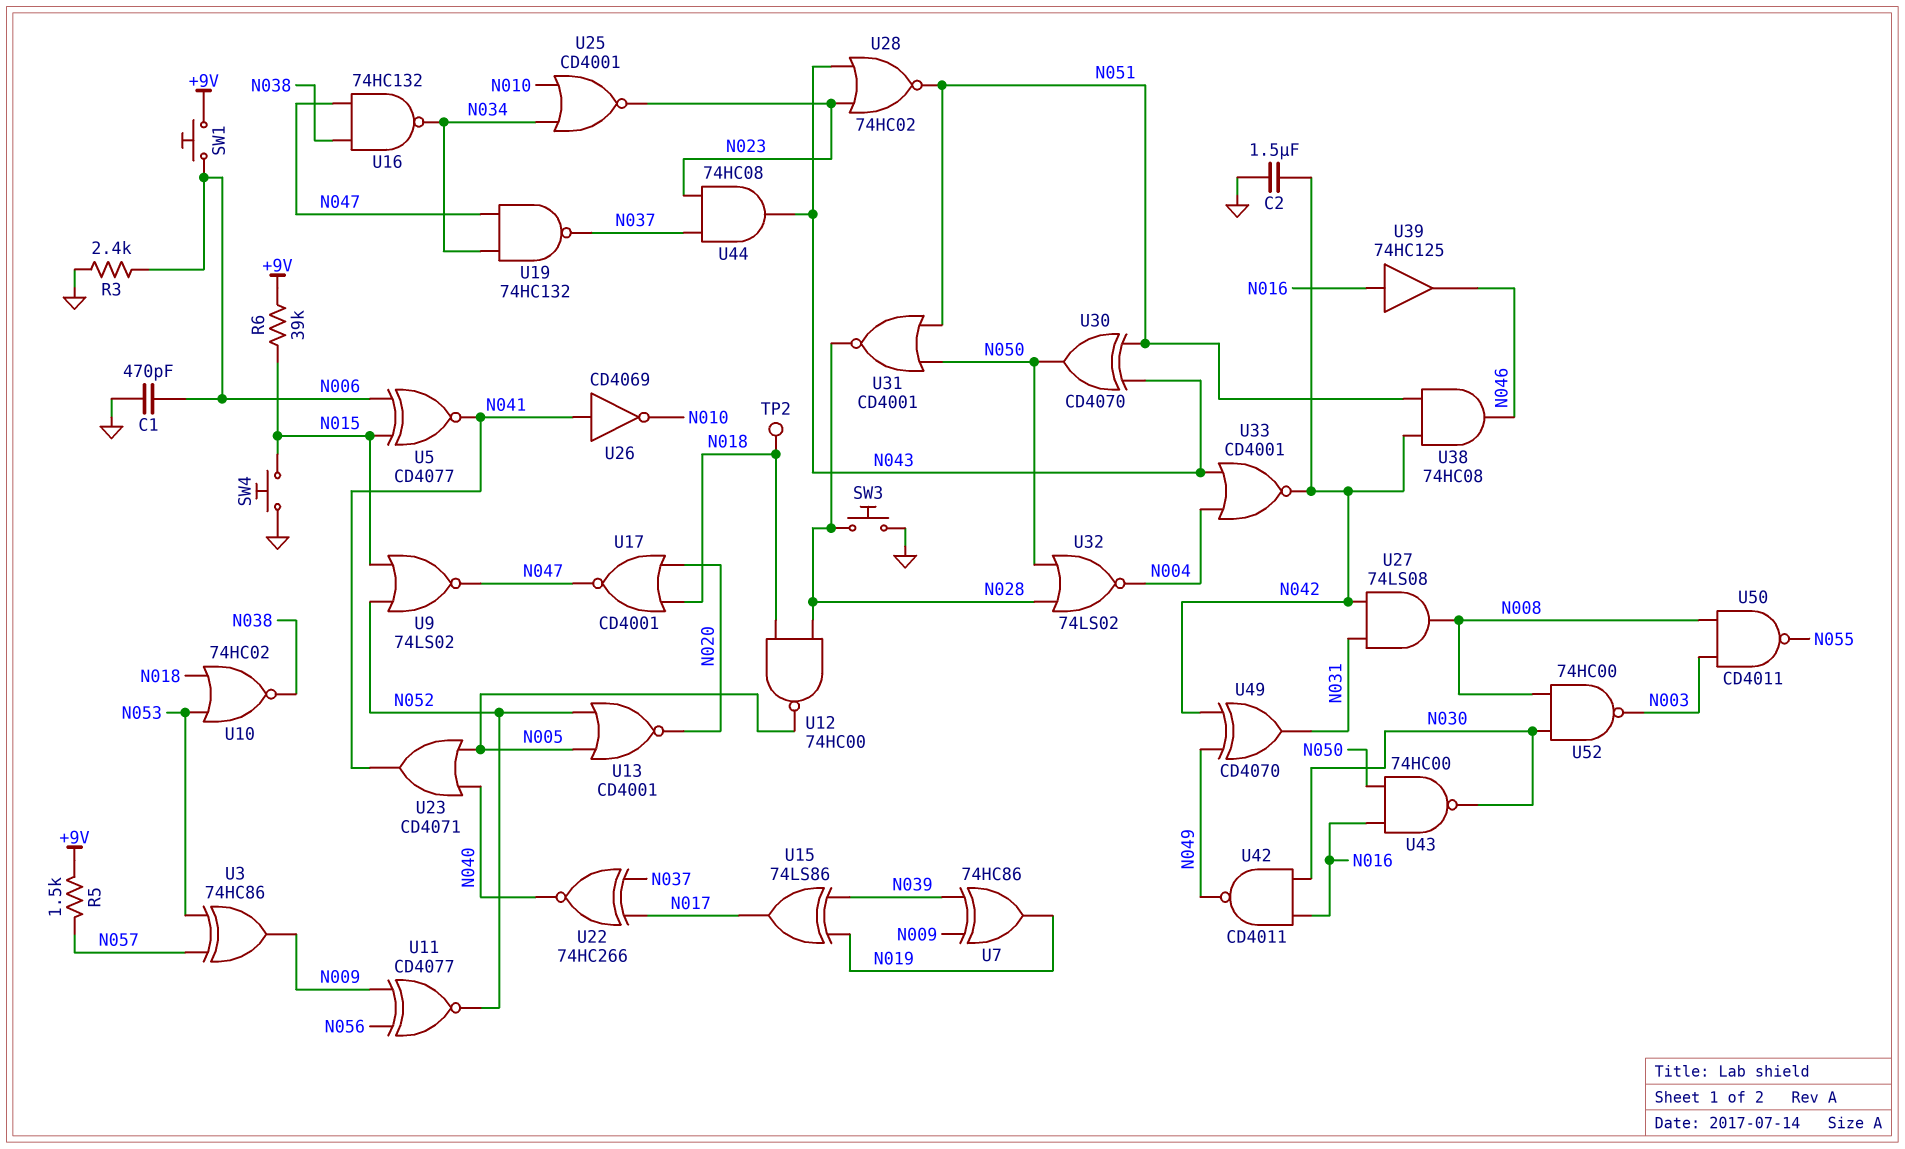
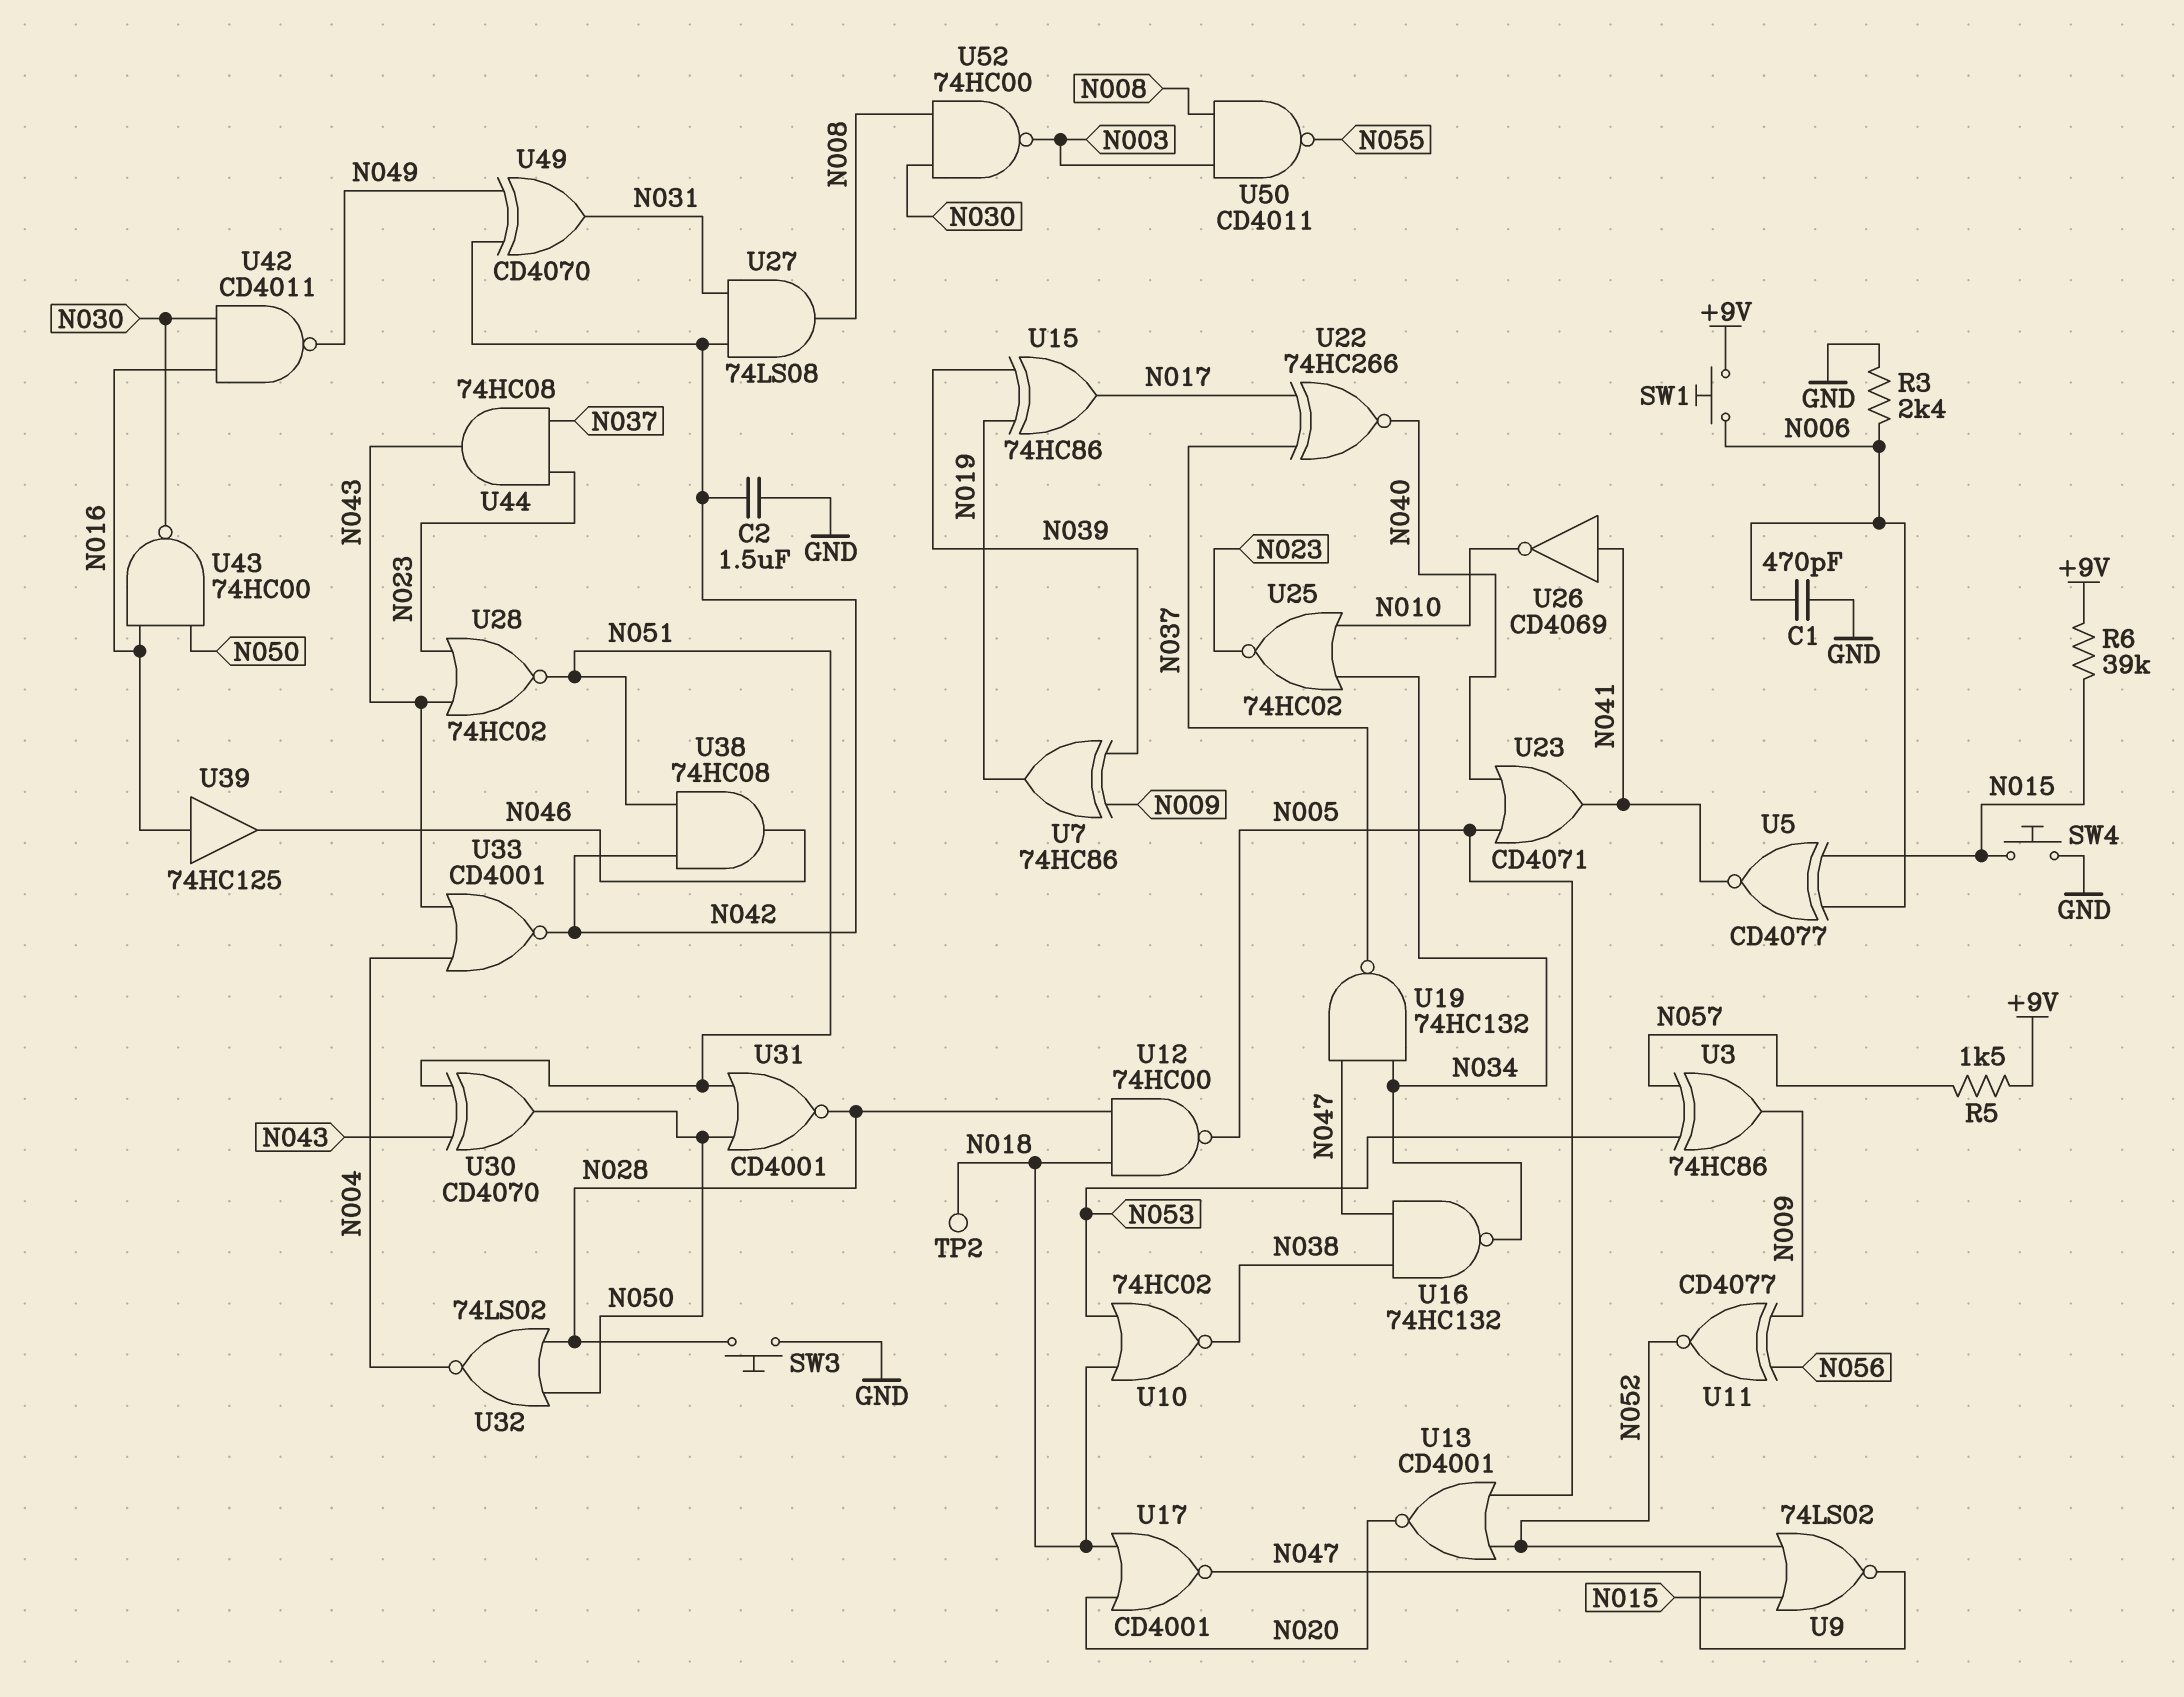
U15: XOR 74LS86 (in N019, in N039, out N017) -> XOR 74HC86 (in N019, in N039, out N017)
U25: NOR CD4001 (in N010, in N034, out N023) -> NOR 74HC02 (in N010, in N034, out N023)

